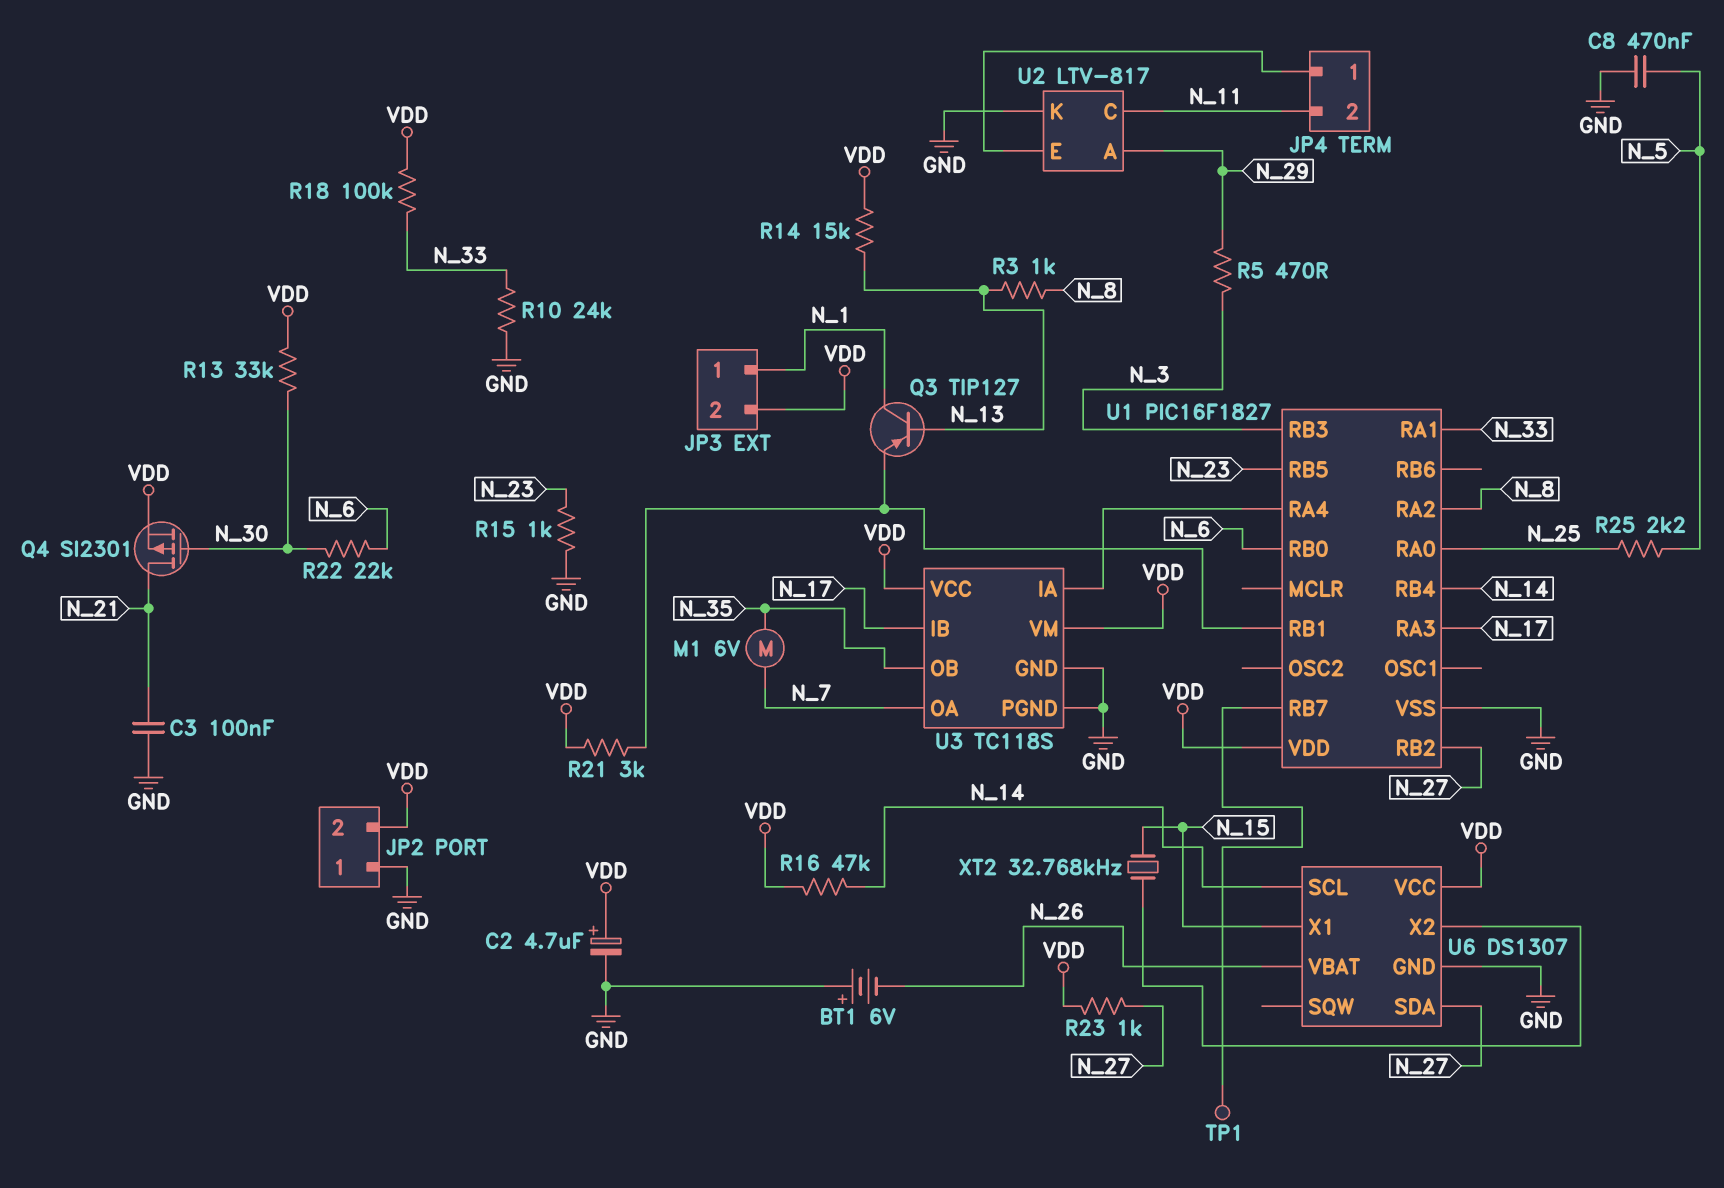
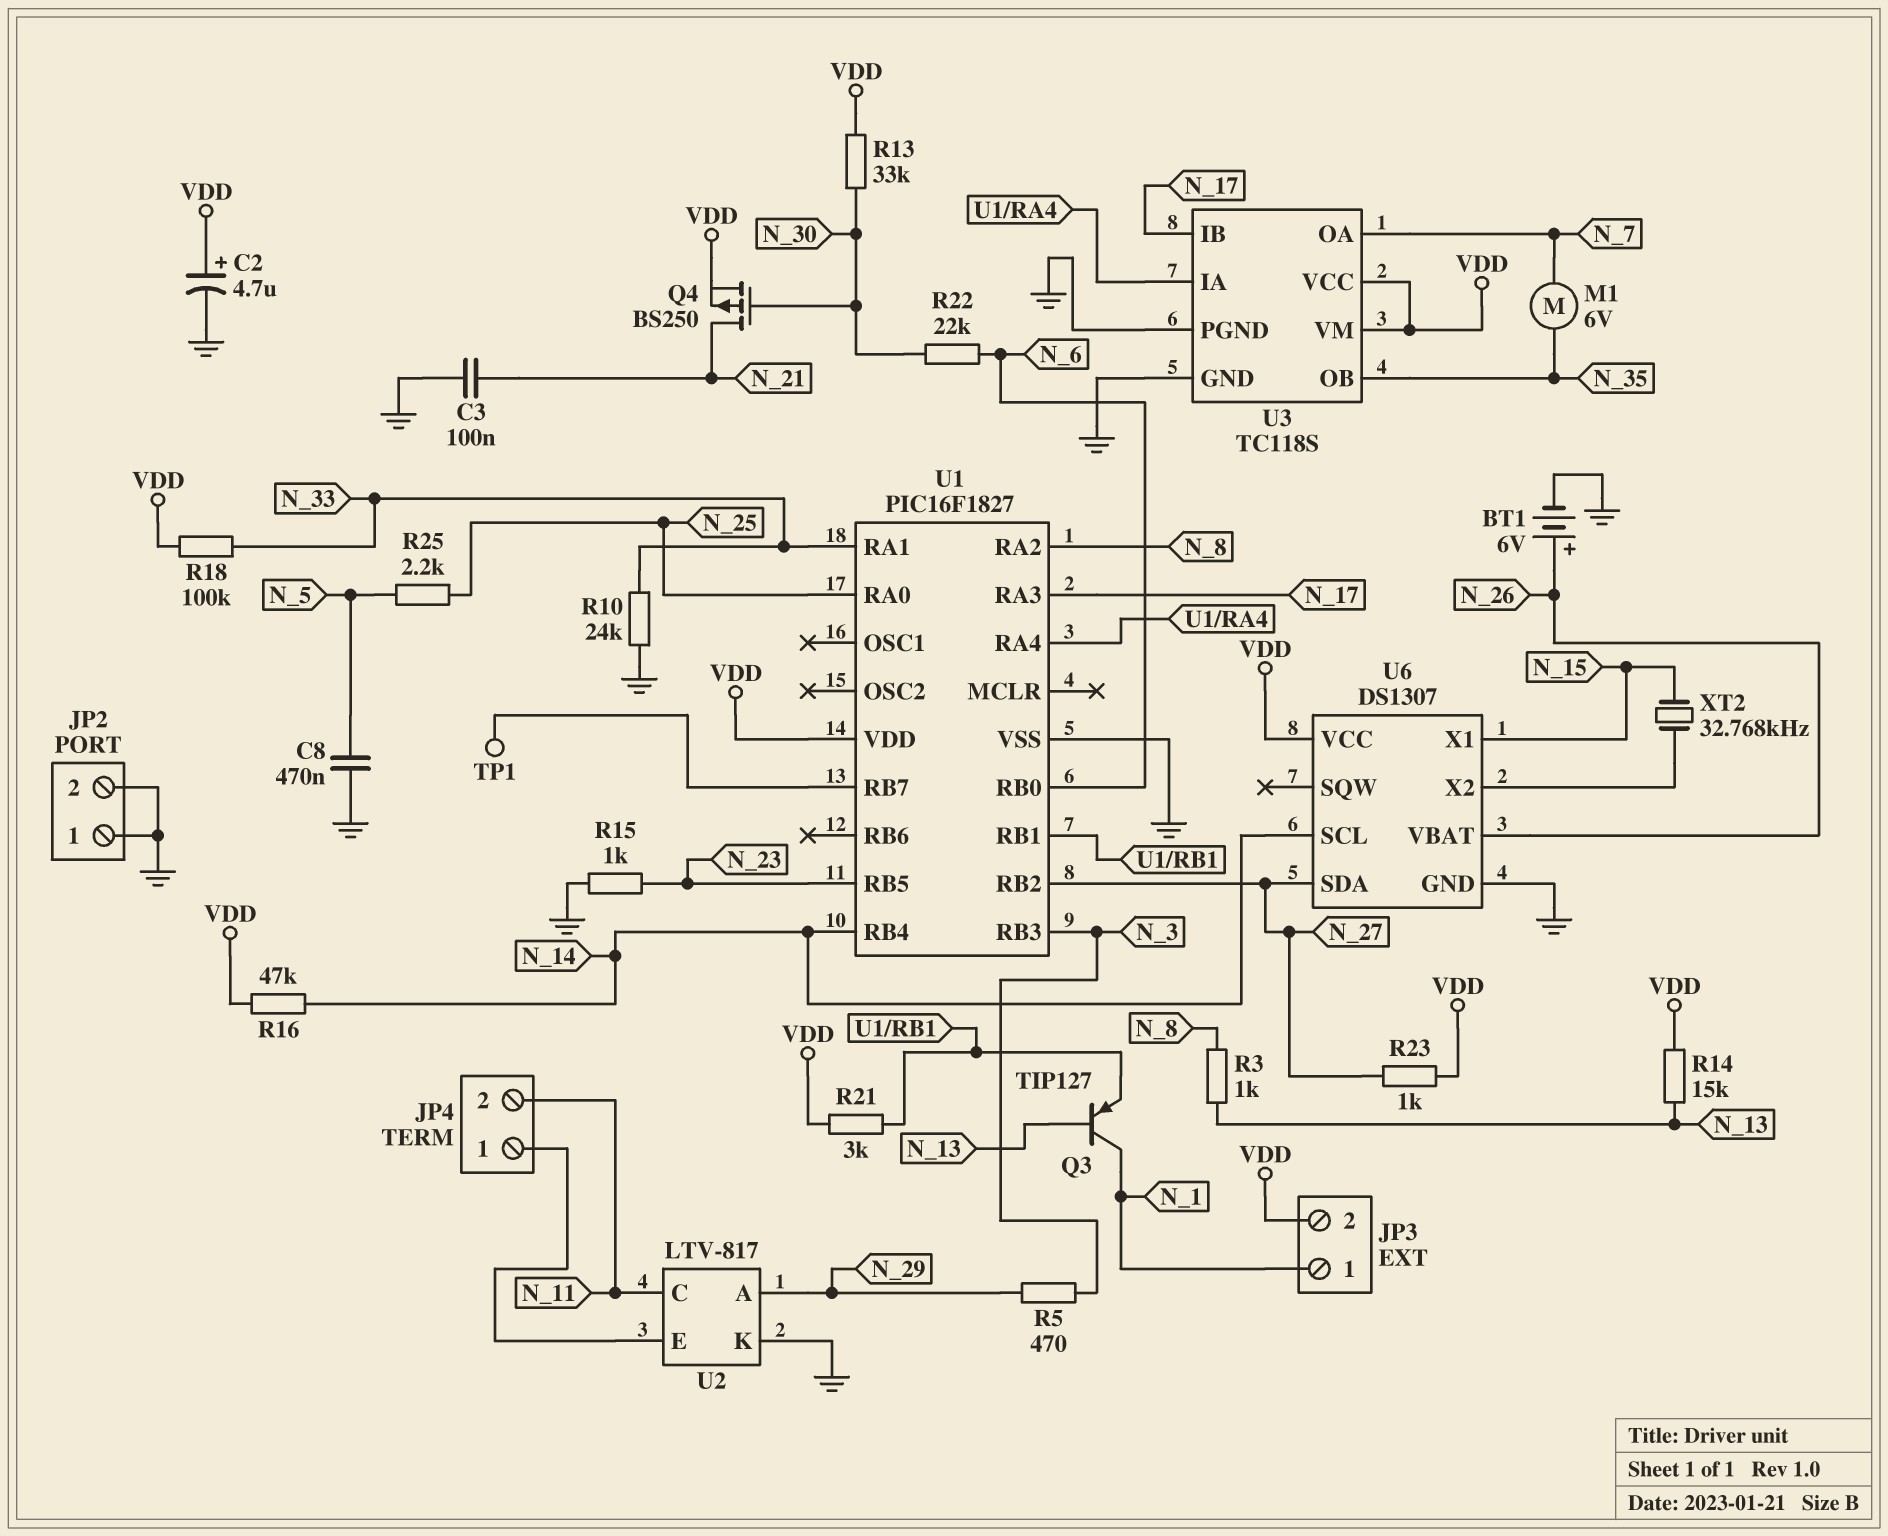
BT1: 6V (plus GND, minus N_26) -> 6V (plus N_26, minus GND)
JP2 pin 2: VDD -> GND
Q4: PMOS SI2301 (G N_30, D N_21, S VDD) -> PMOS BS250 (G N_30, D N_21, S VDD)

